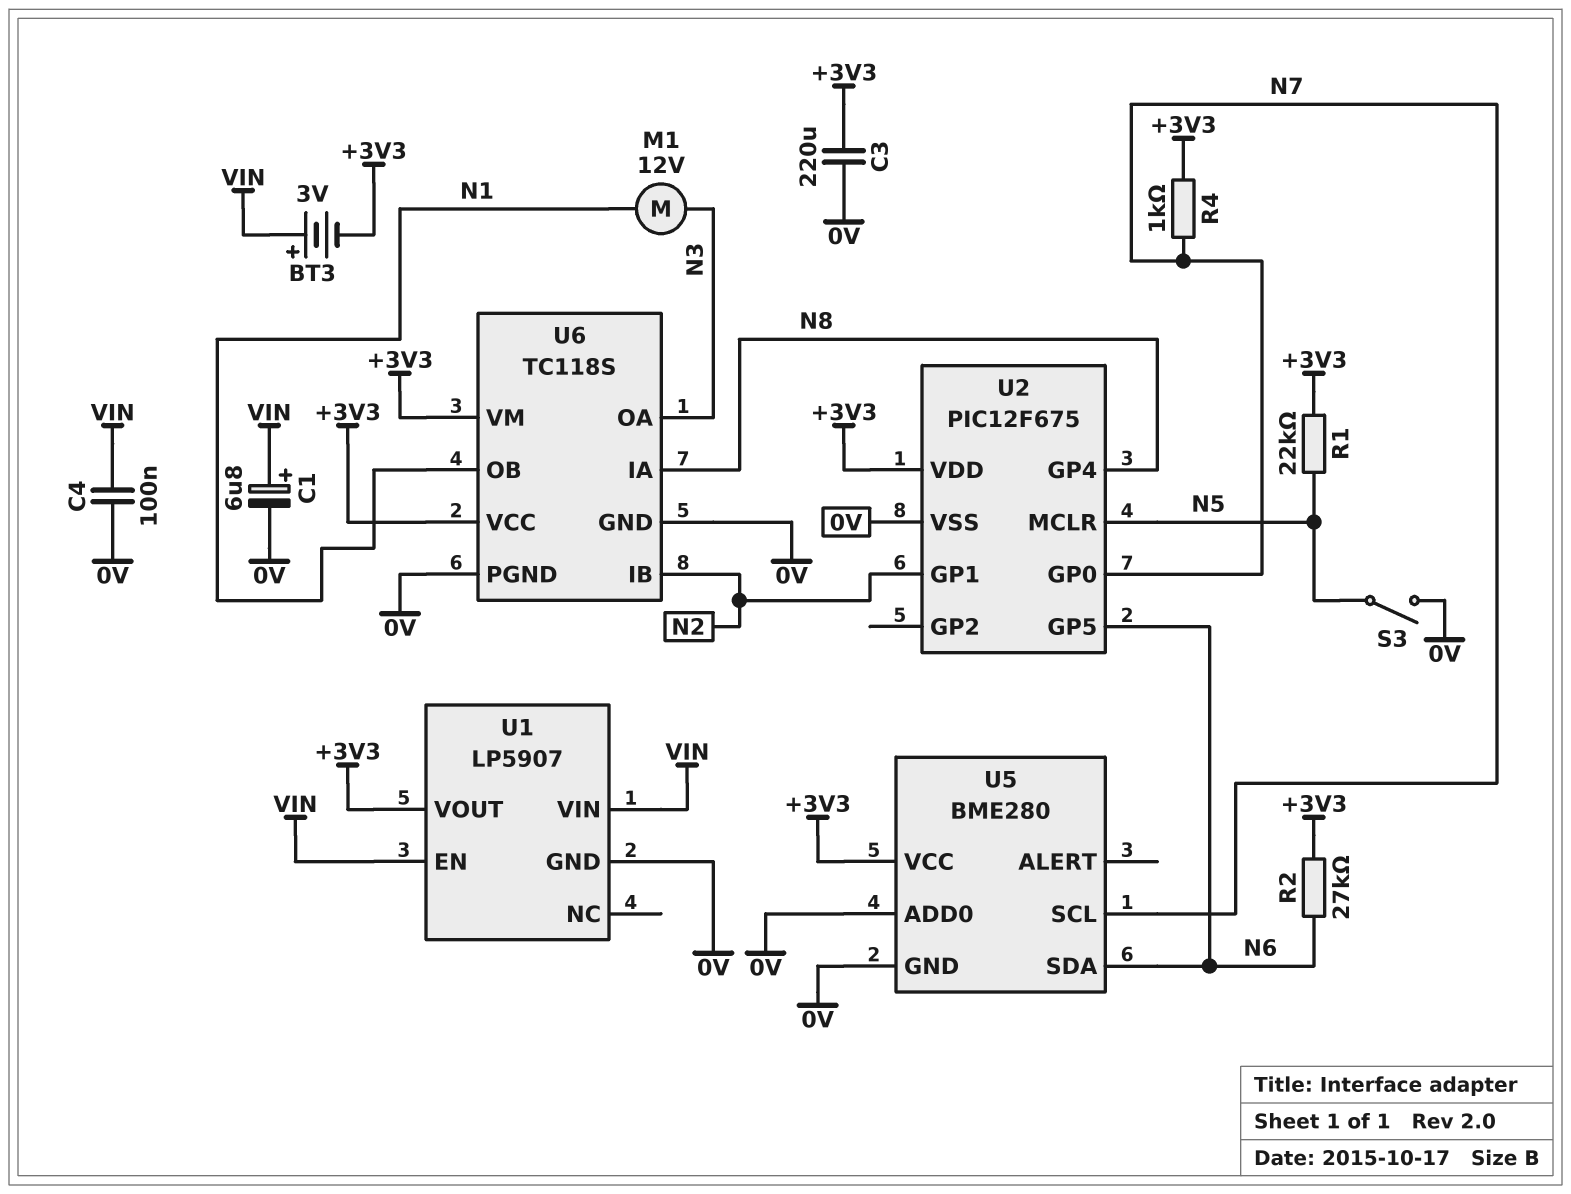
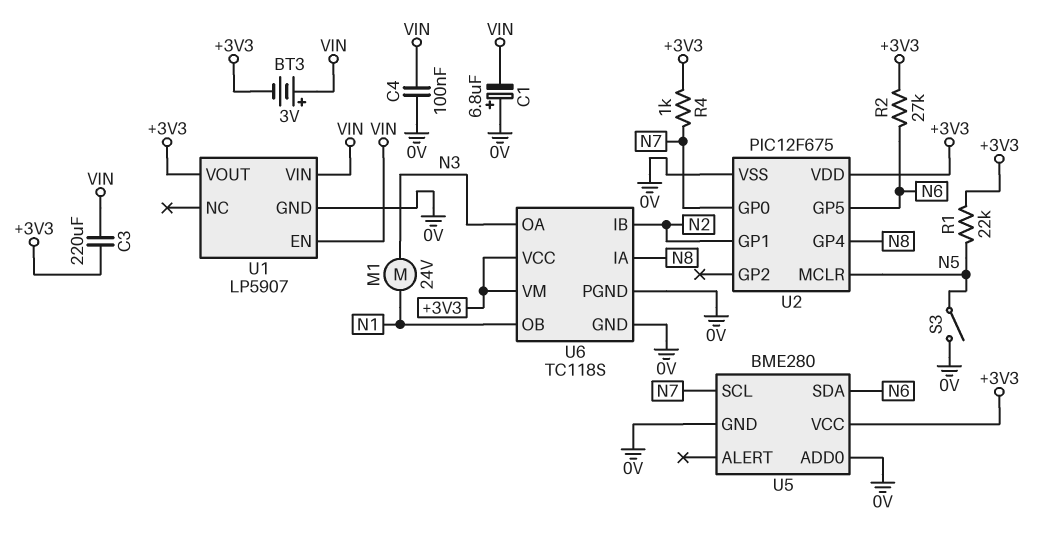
C1: 6.8uF (plus VIN, minus 0V) -> 6.8uF (plus 0V, minus VIN)
C3: 220uF (+3V3, 0V) -> 220uF (+3V3, VIN)
M1: motor 12V (N1, N3) -> motor 24V (N1, N3)

